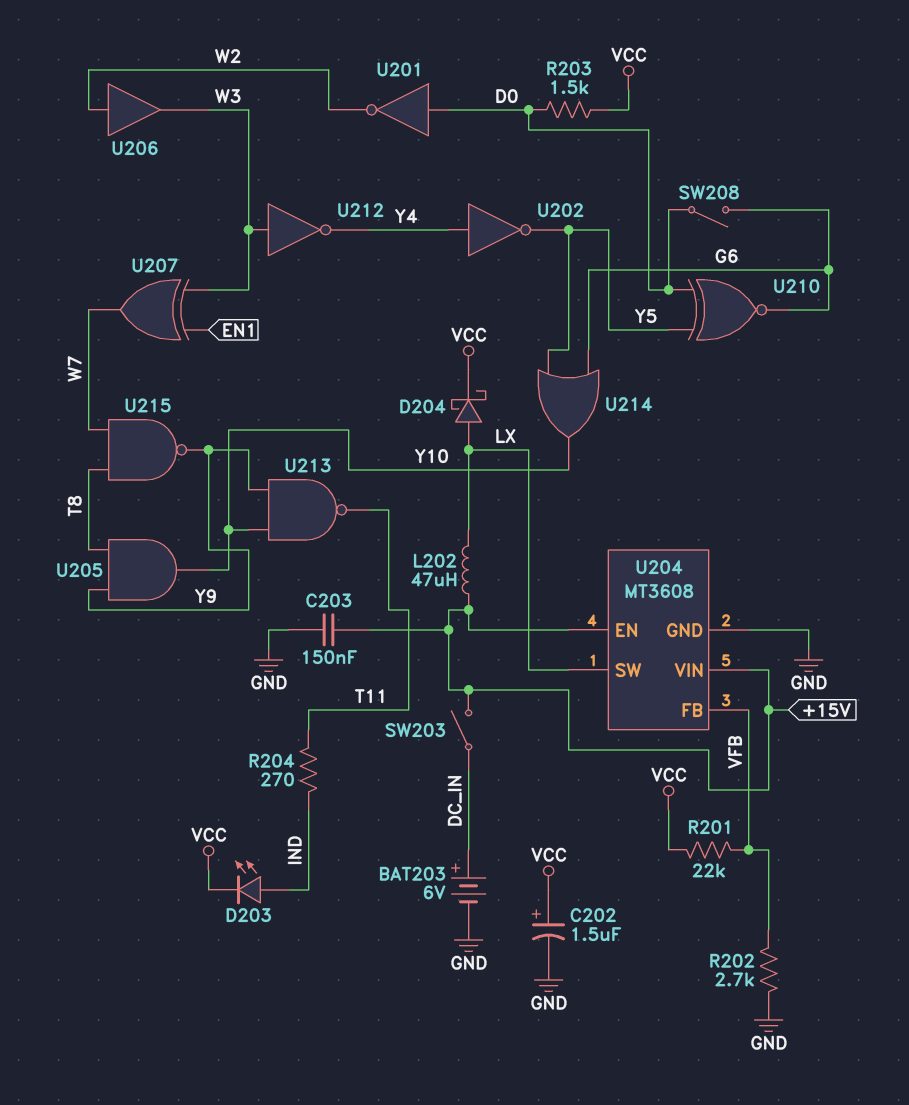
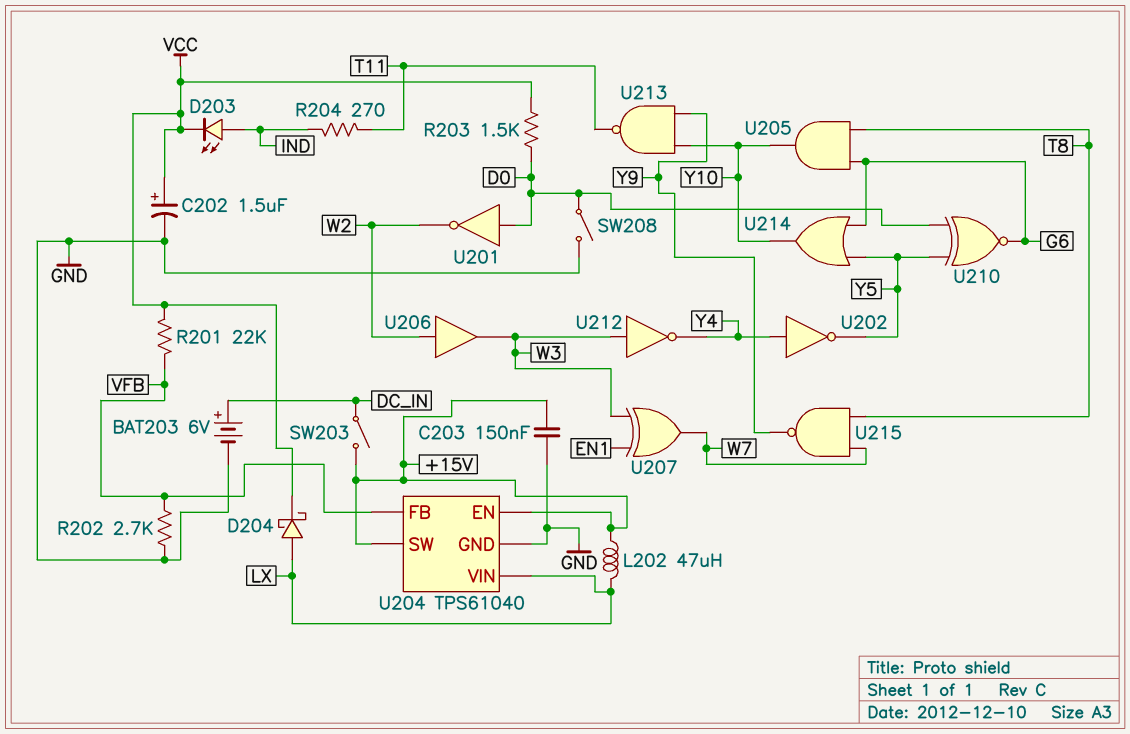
SW208: switch (D0, G6) -> switch (D0, GND)
U204: MT3608 -> TPS61040
U204 pin SW: LX -> +15V
U204 pin VIN: +15V -> LX
U205: AND (in T8, in Y9, out Y10) -> AND (in G6, in T8, out Y10)

